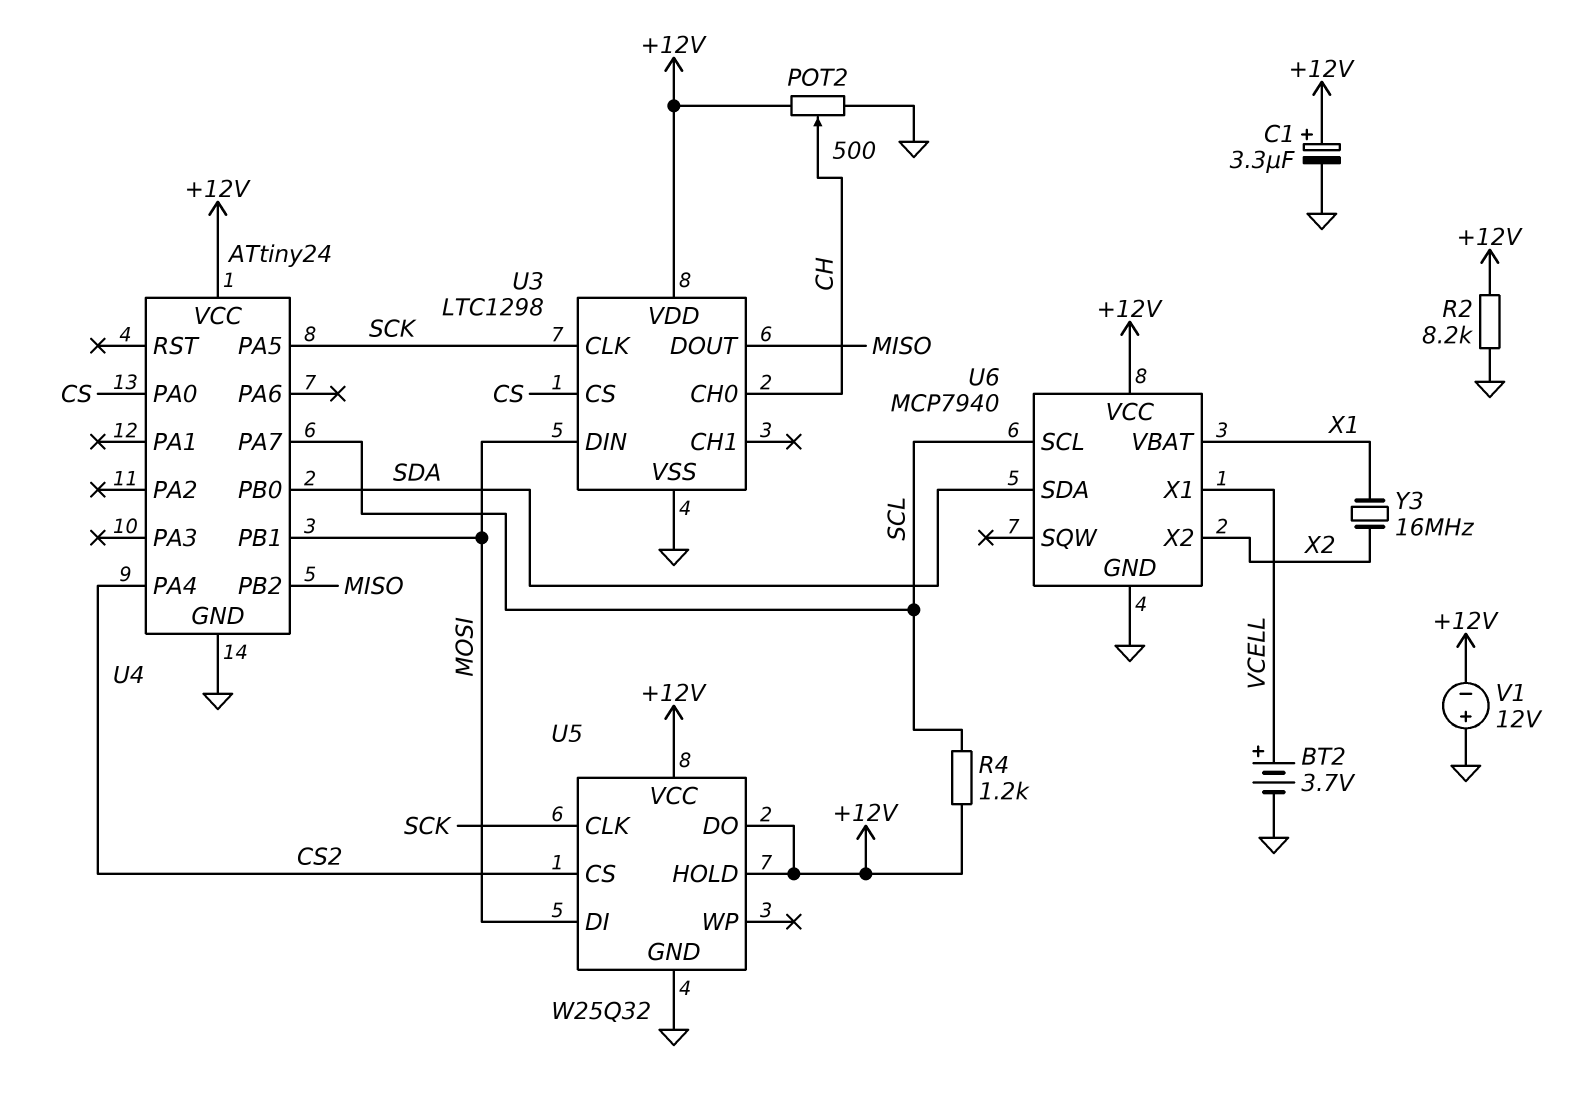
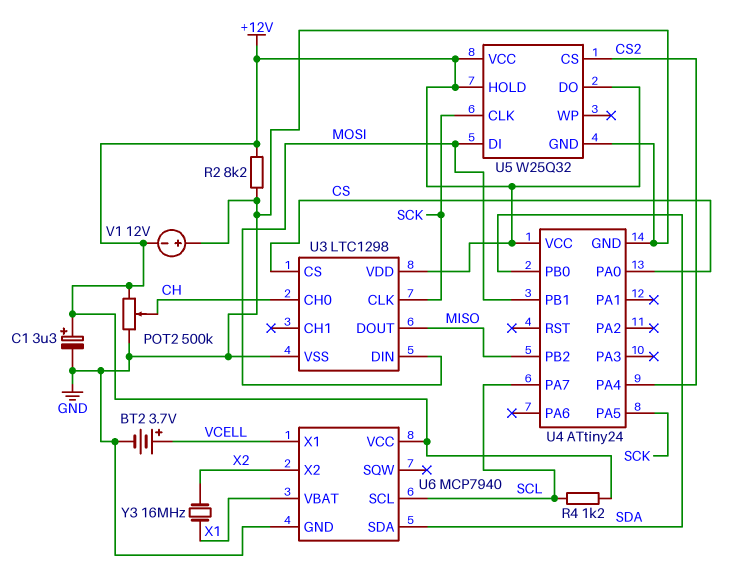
POT2: 500 (+12V, GND, wiper CH) -> 500k (+12V, GND, wiper CH)

